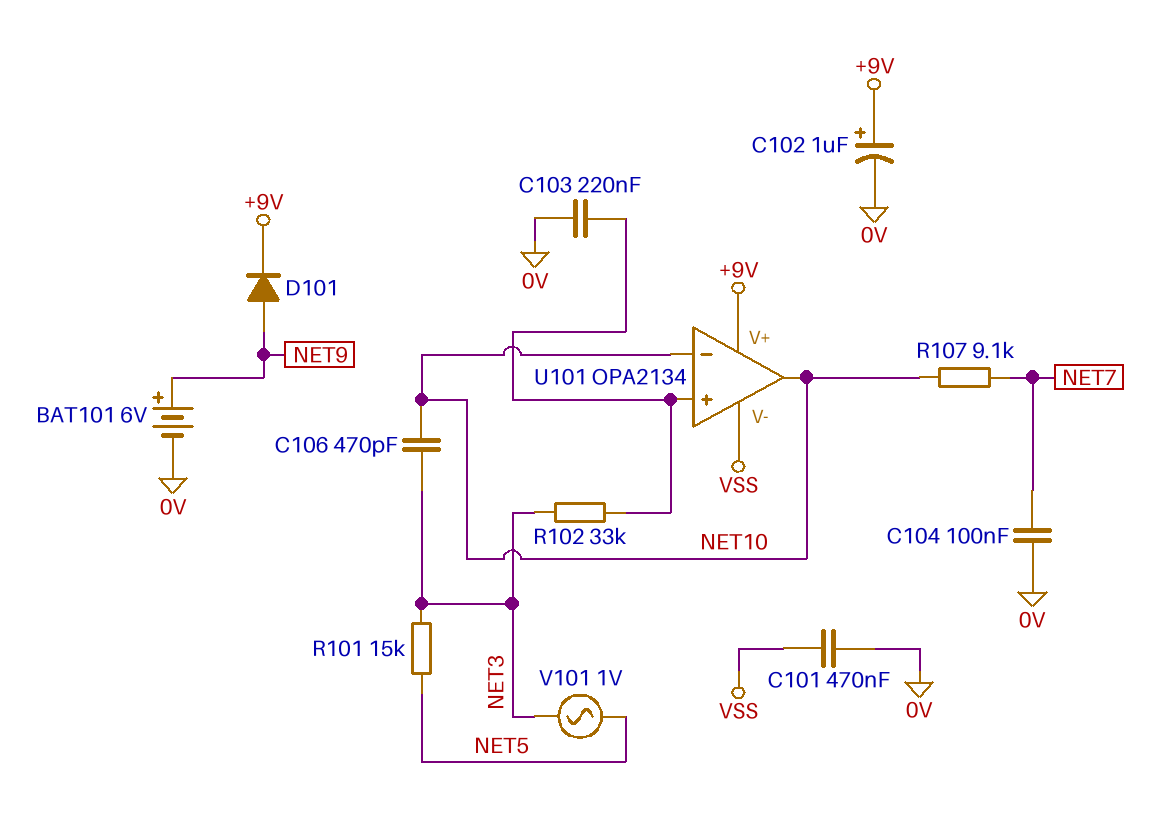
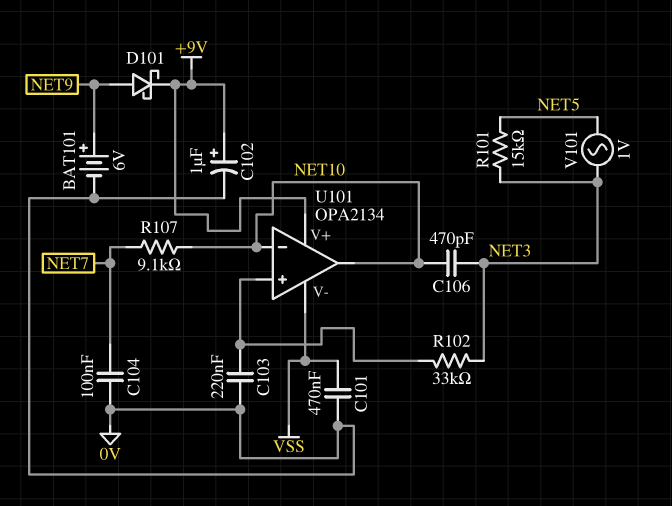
D101: diode (A NET9, K +9V) -> schottky (A NET9, K +9V)

